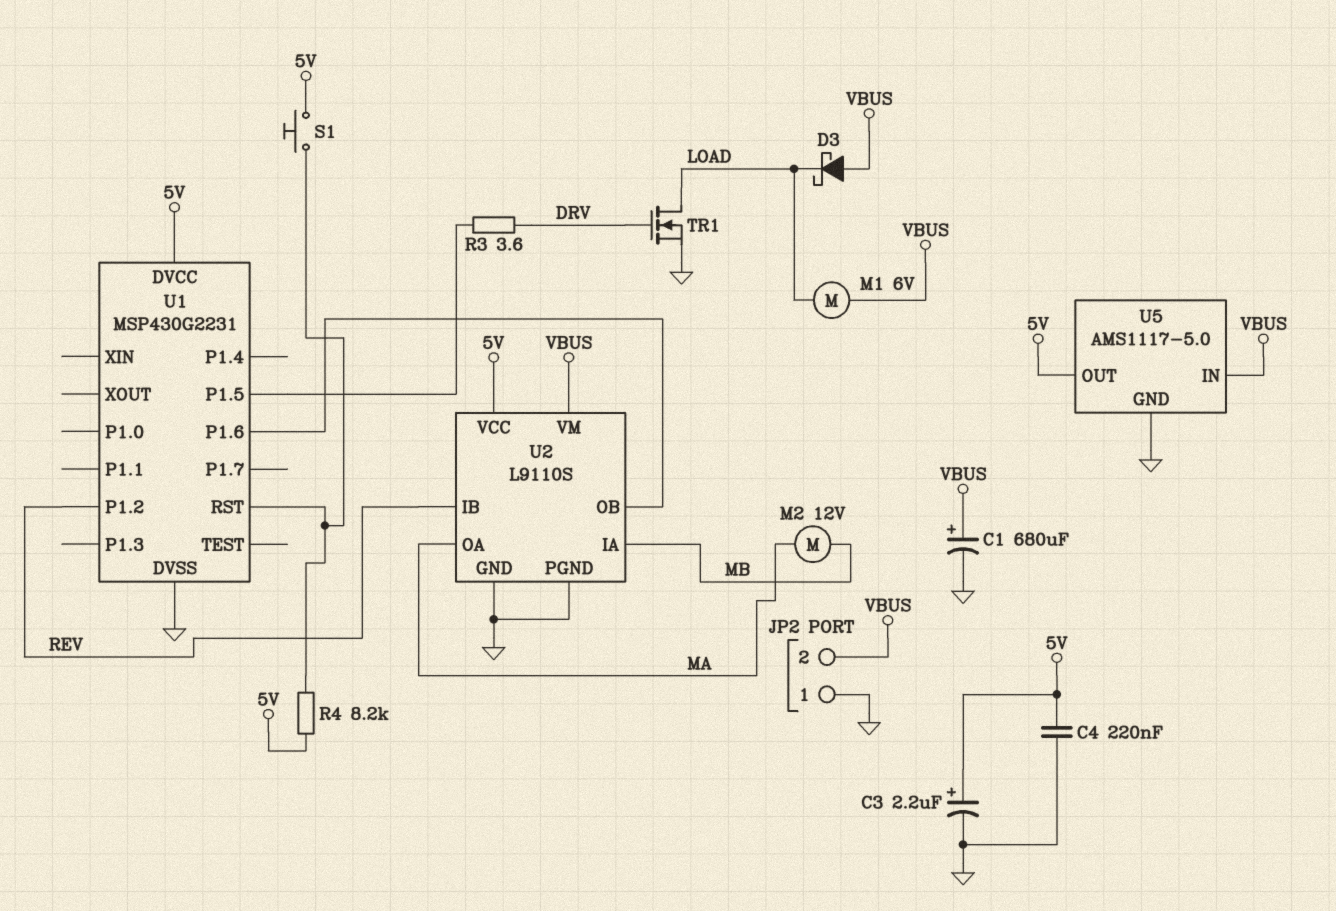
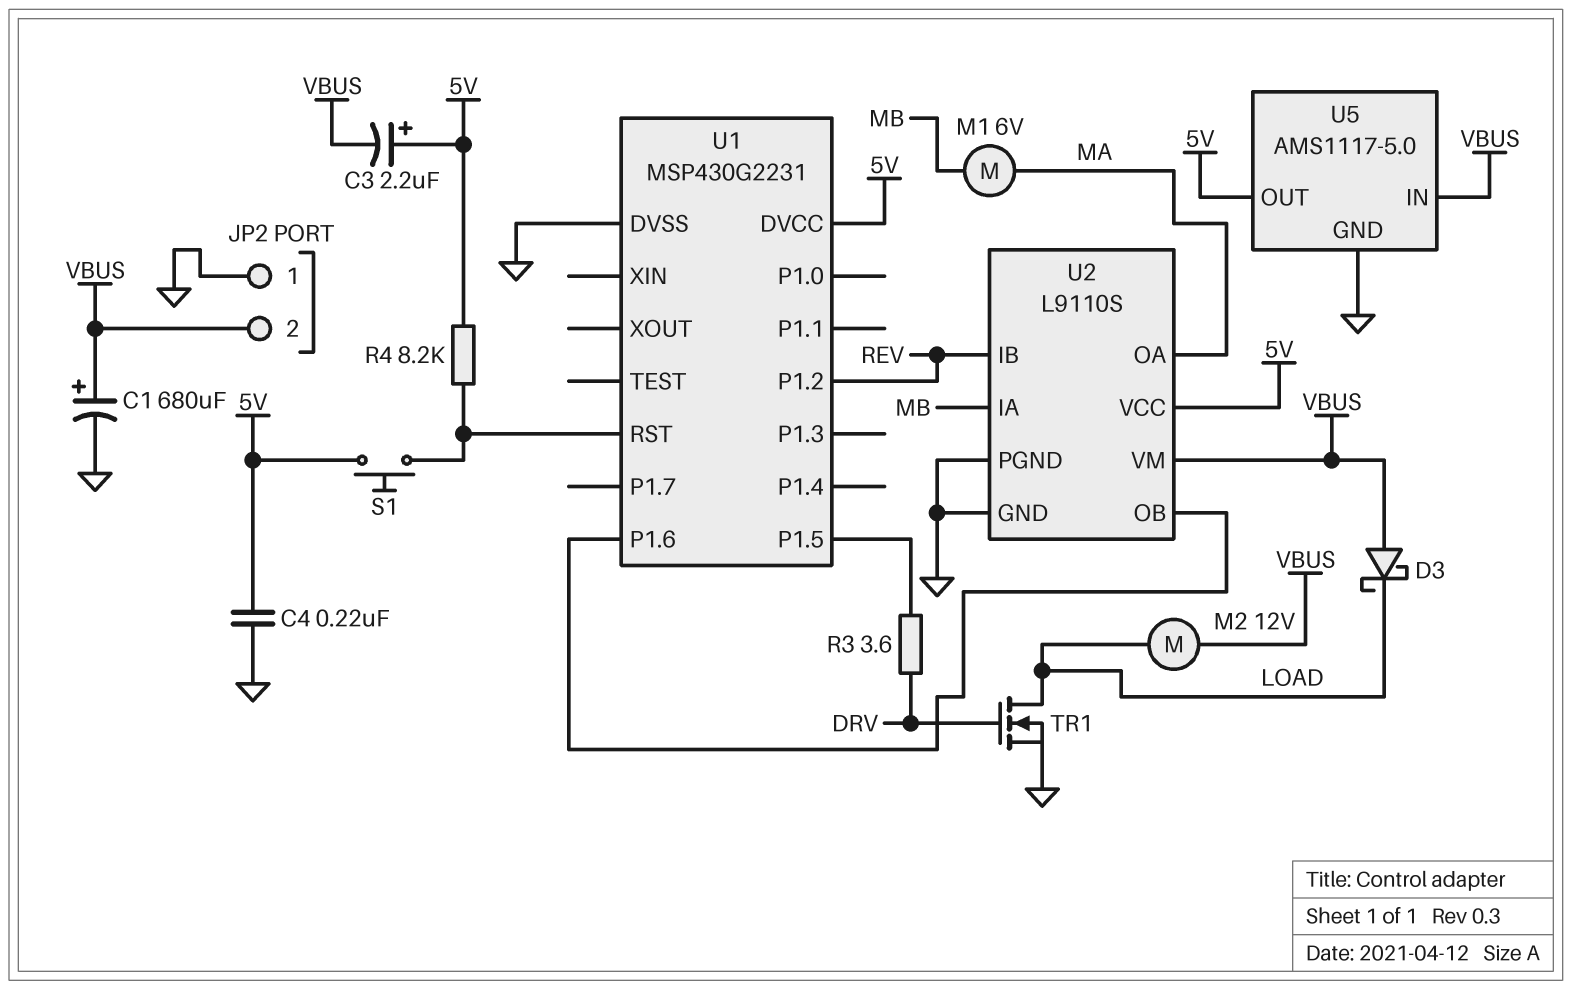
C3: 2.2uF (plus 5V, minus GND) -> 2.2uF (plus 5V, minus VBUS)
M1: motor 6V (LOAD, VBUS) -> motor 6V (MA, MB)
M2: motor 12V (MA, MB) -> motor 12V (LOAD, VBUS)

